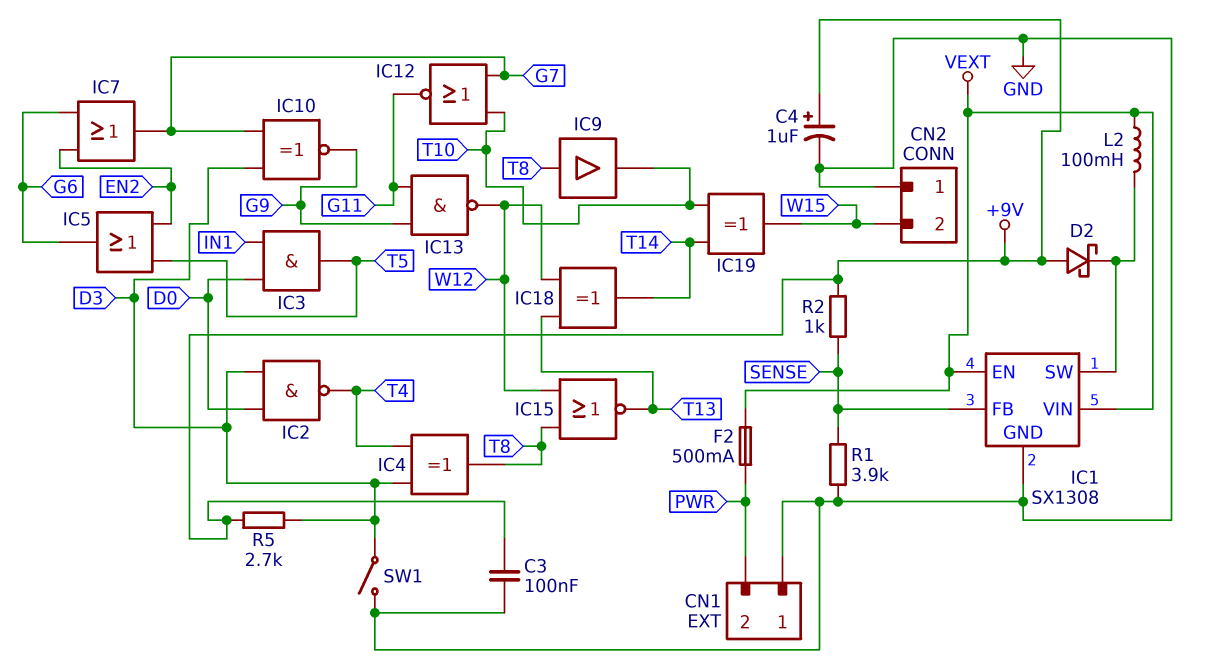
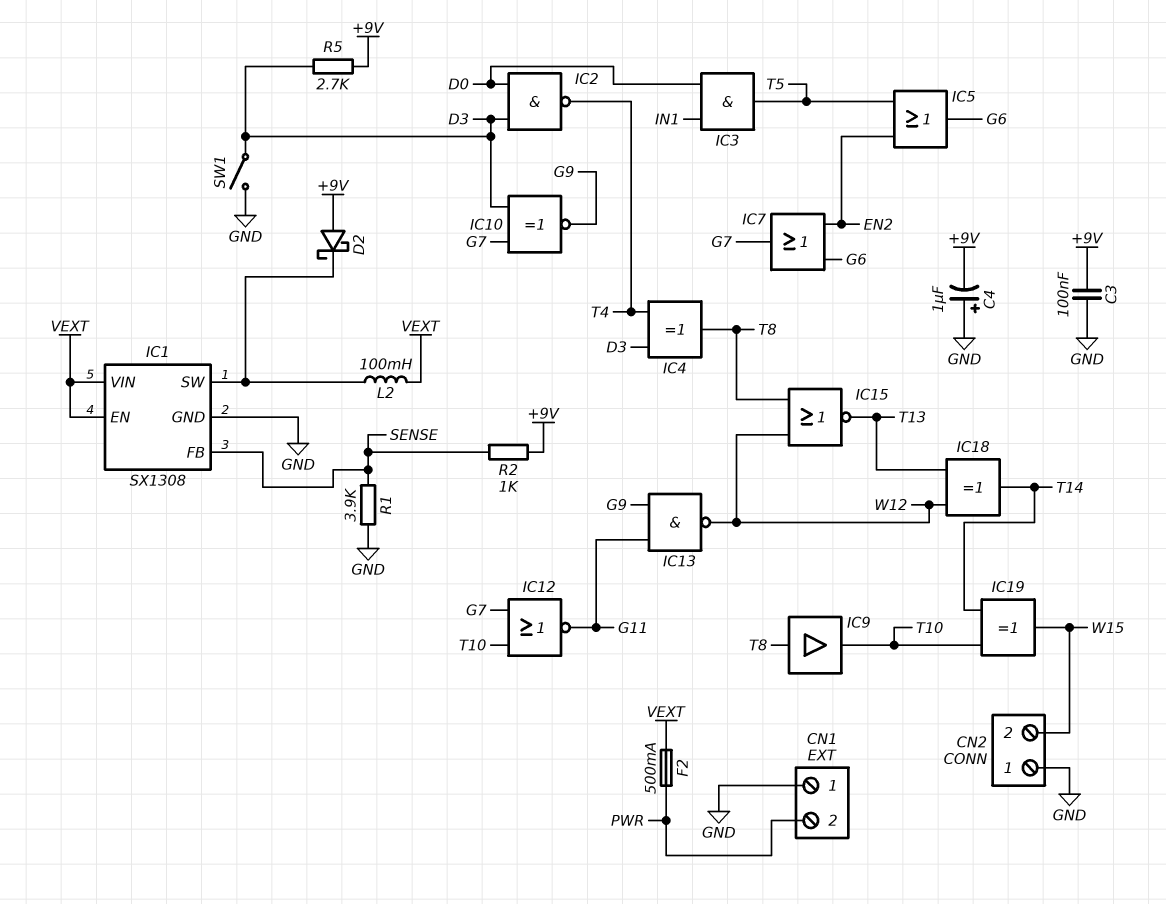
C4: 1uF (plus +9V, minus GND) -> 1uF (plus GND, minus +9V)

